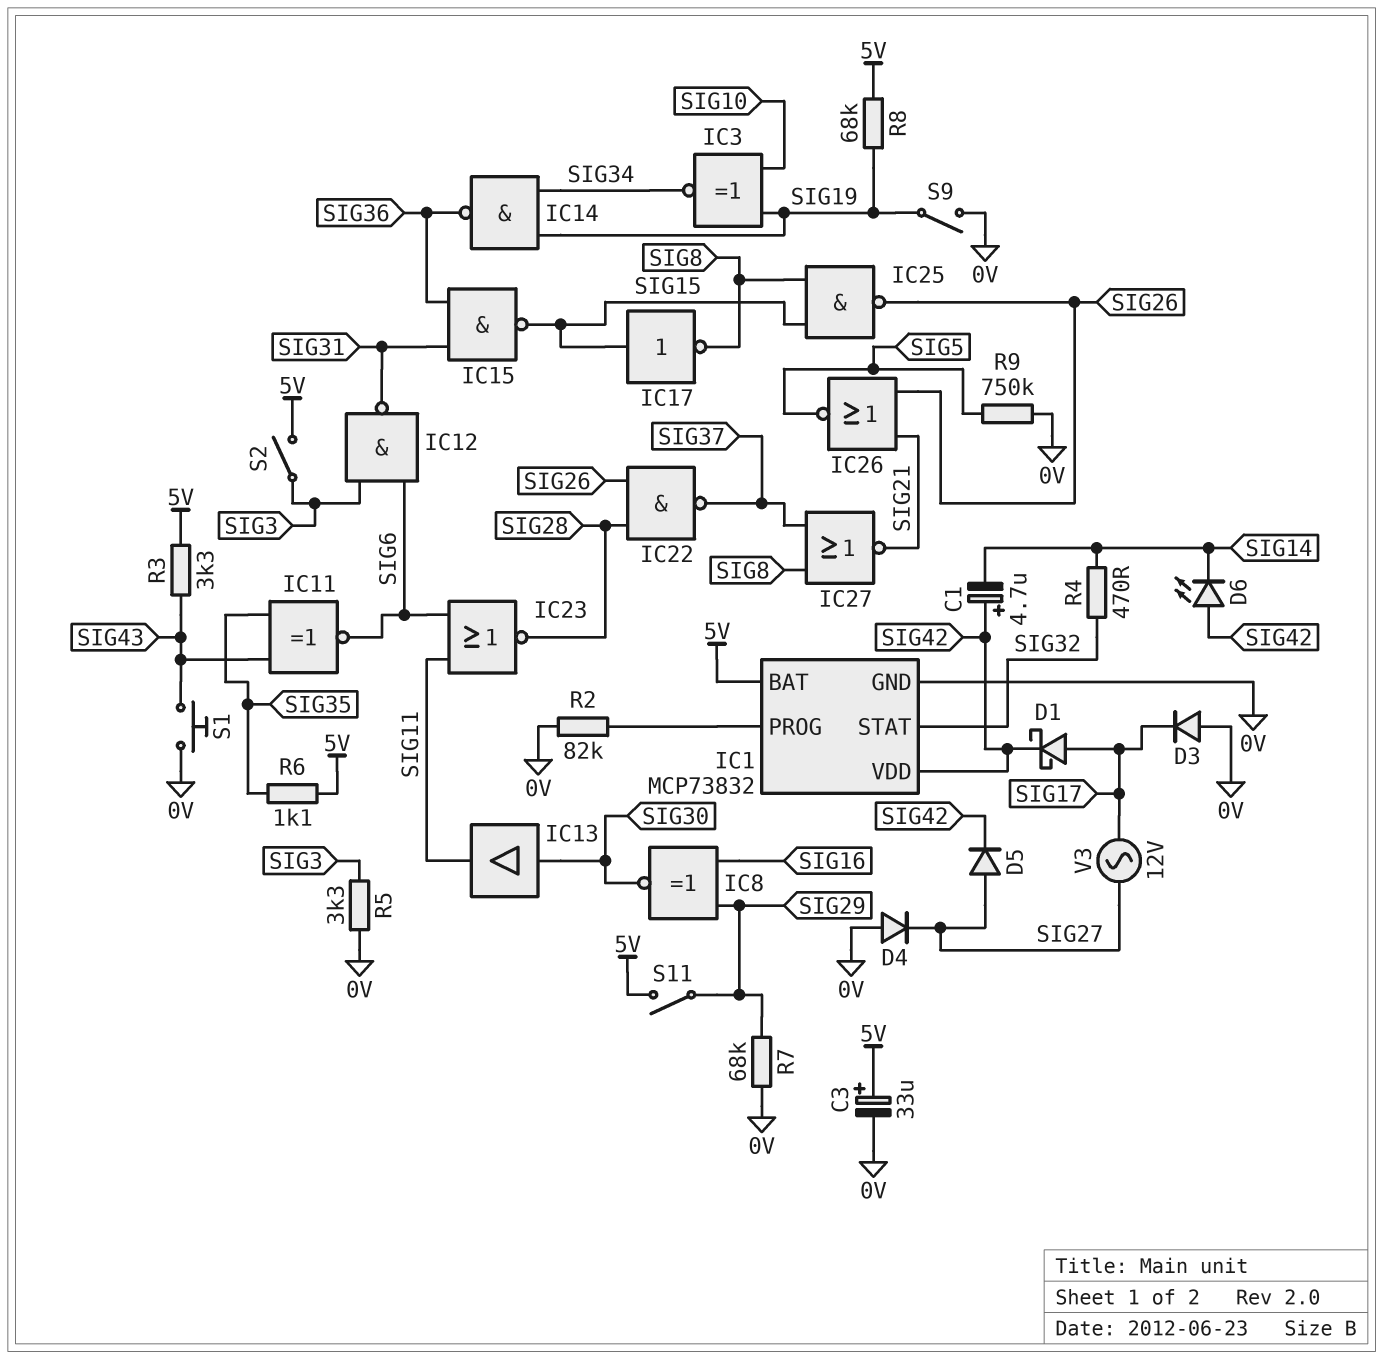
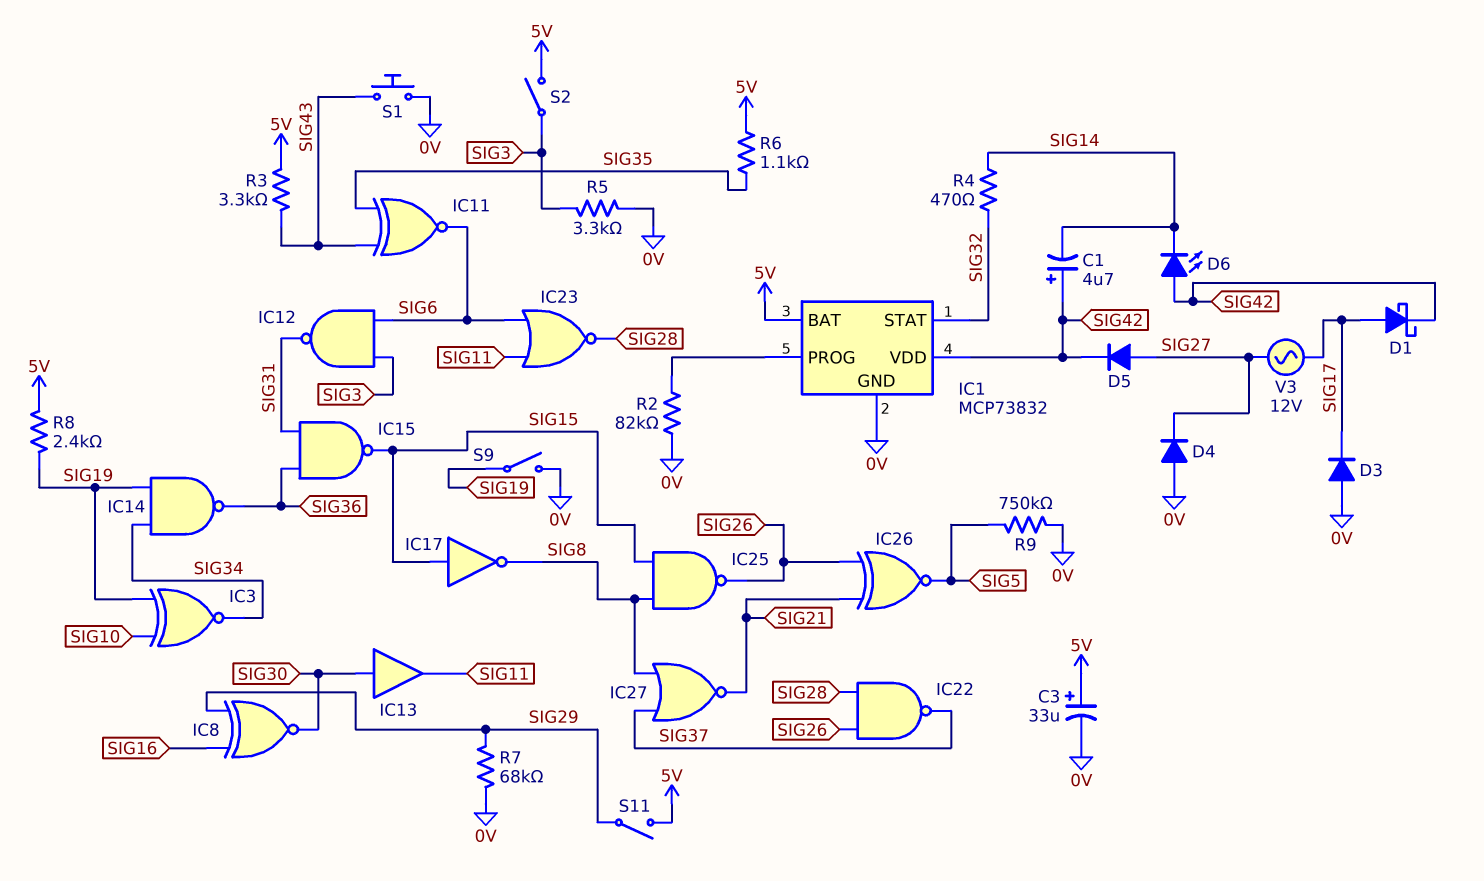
IC26: NOR (in SIG21, in SIG26, out SIG5) -> XNOR (in SIG21, in SIG26, out SIG5)
R8: 68k (5V, SIG19) -> 2.4k (5V, SIG19)

